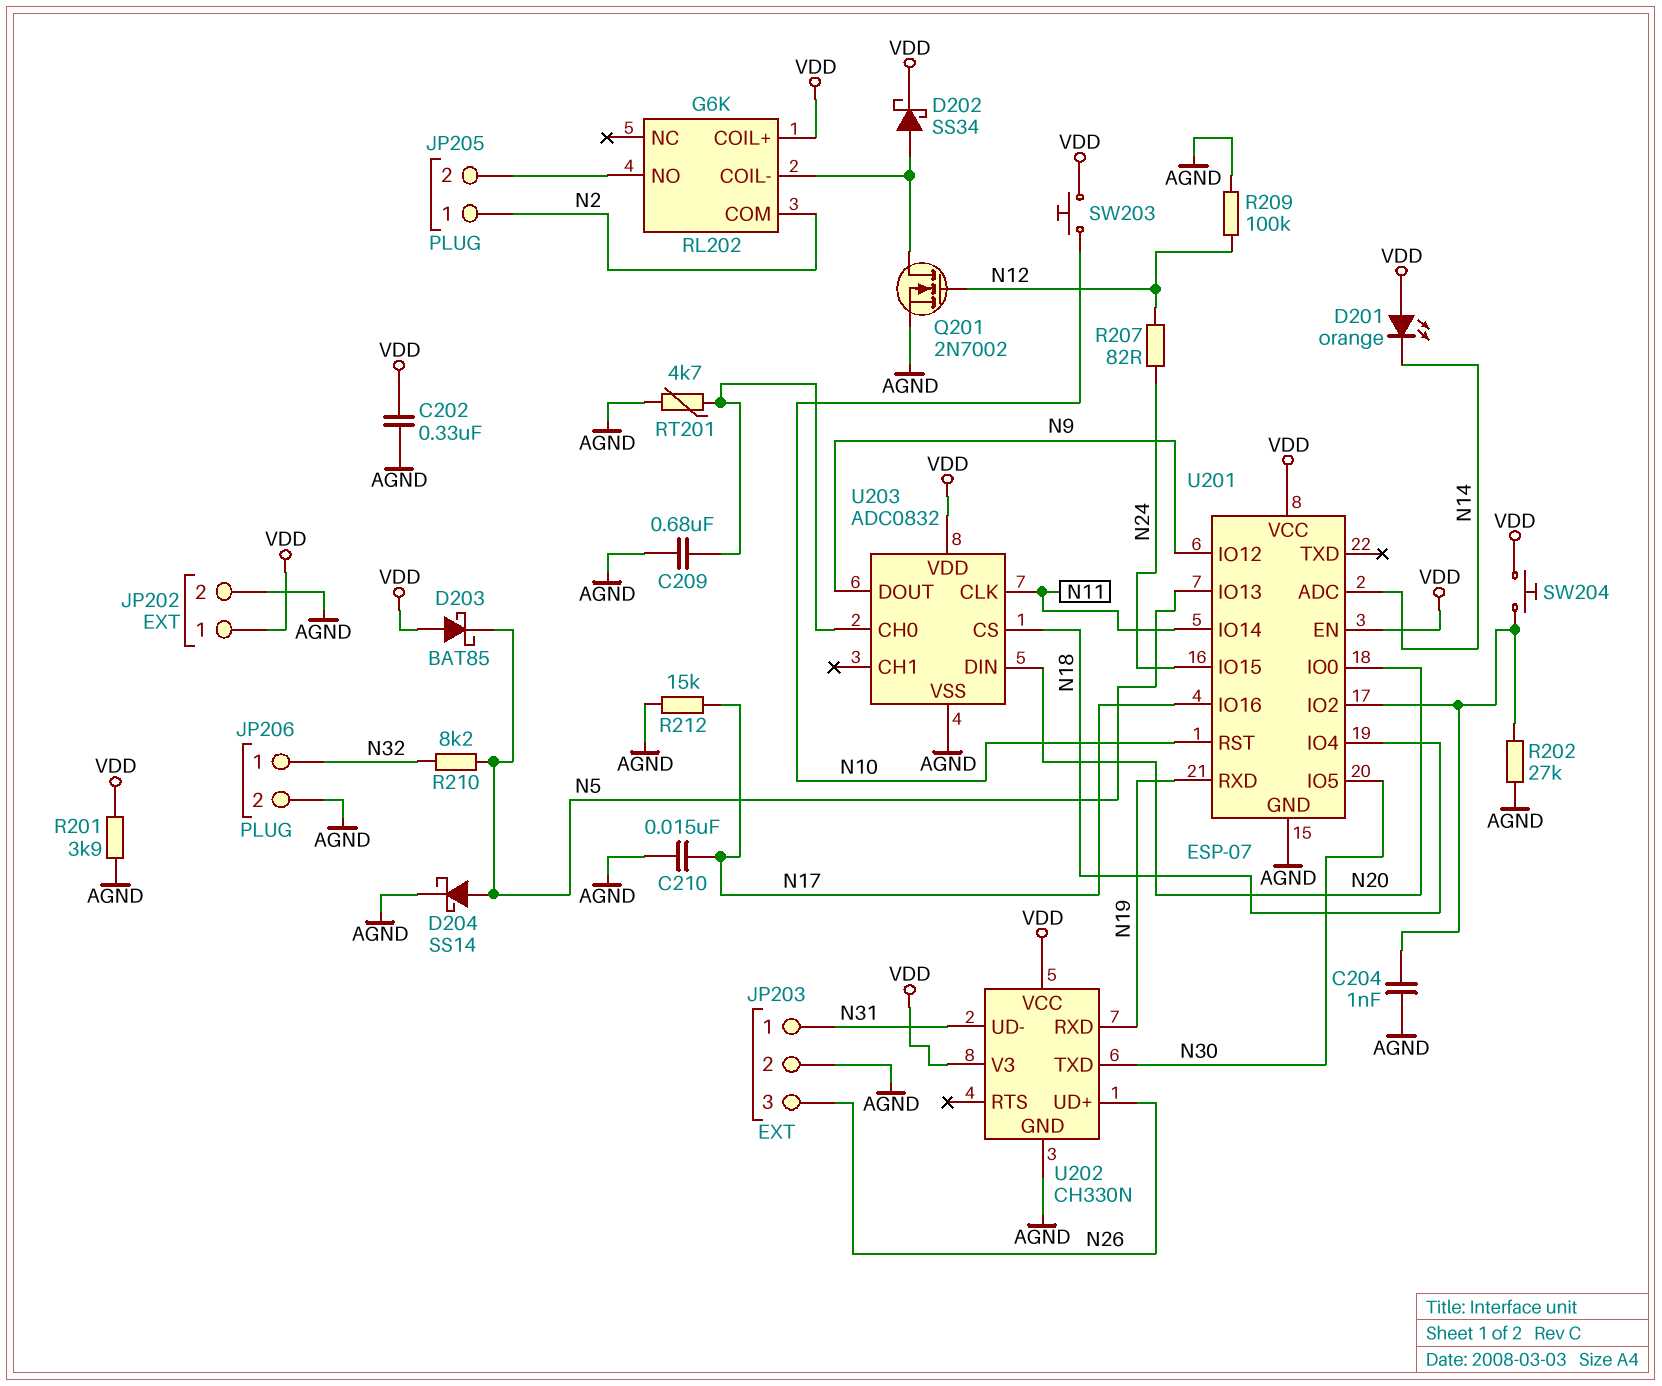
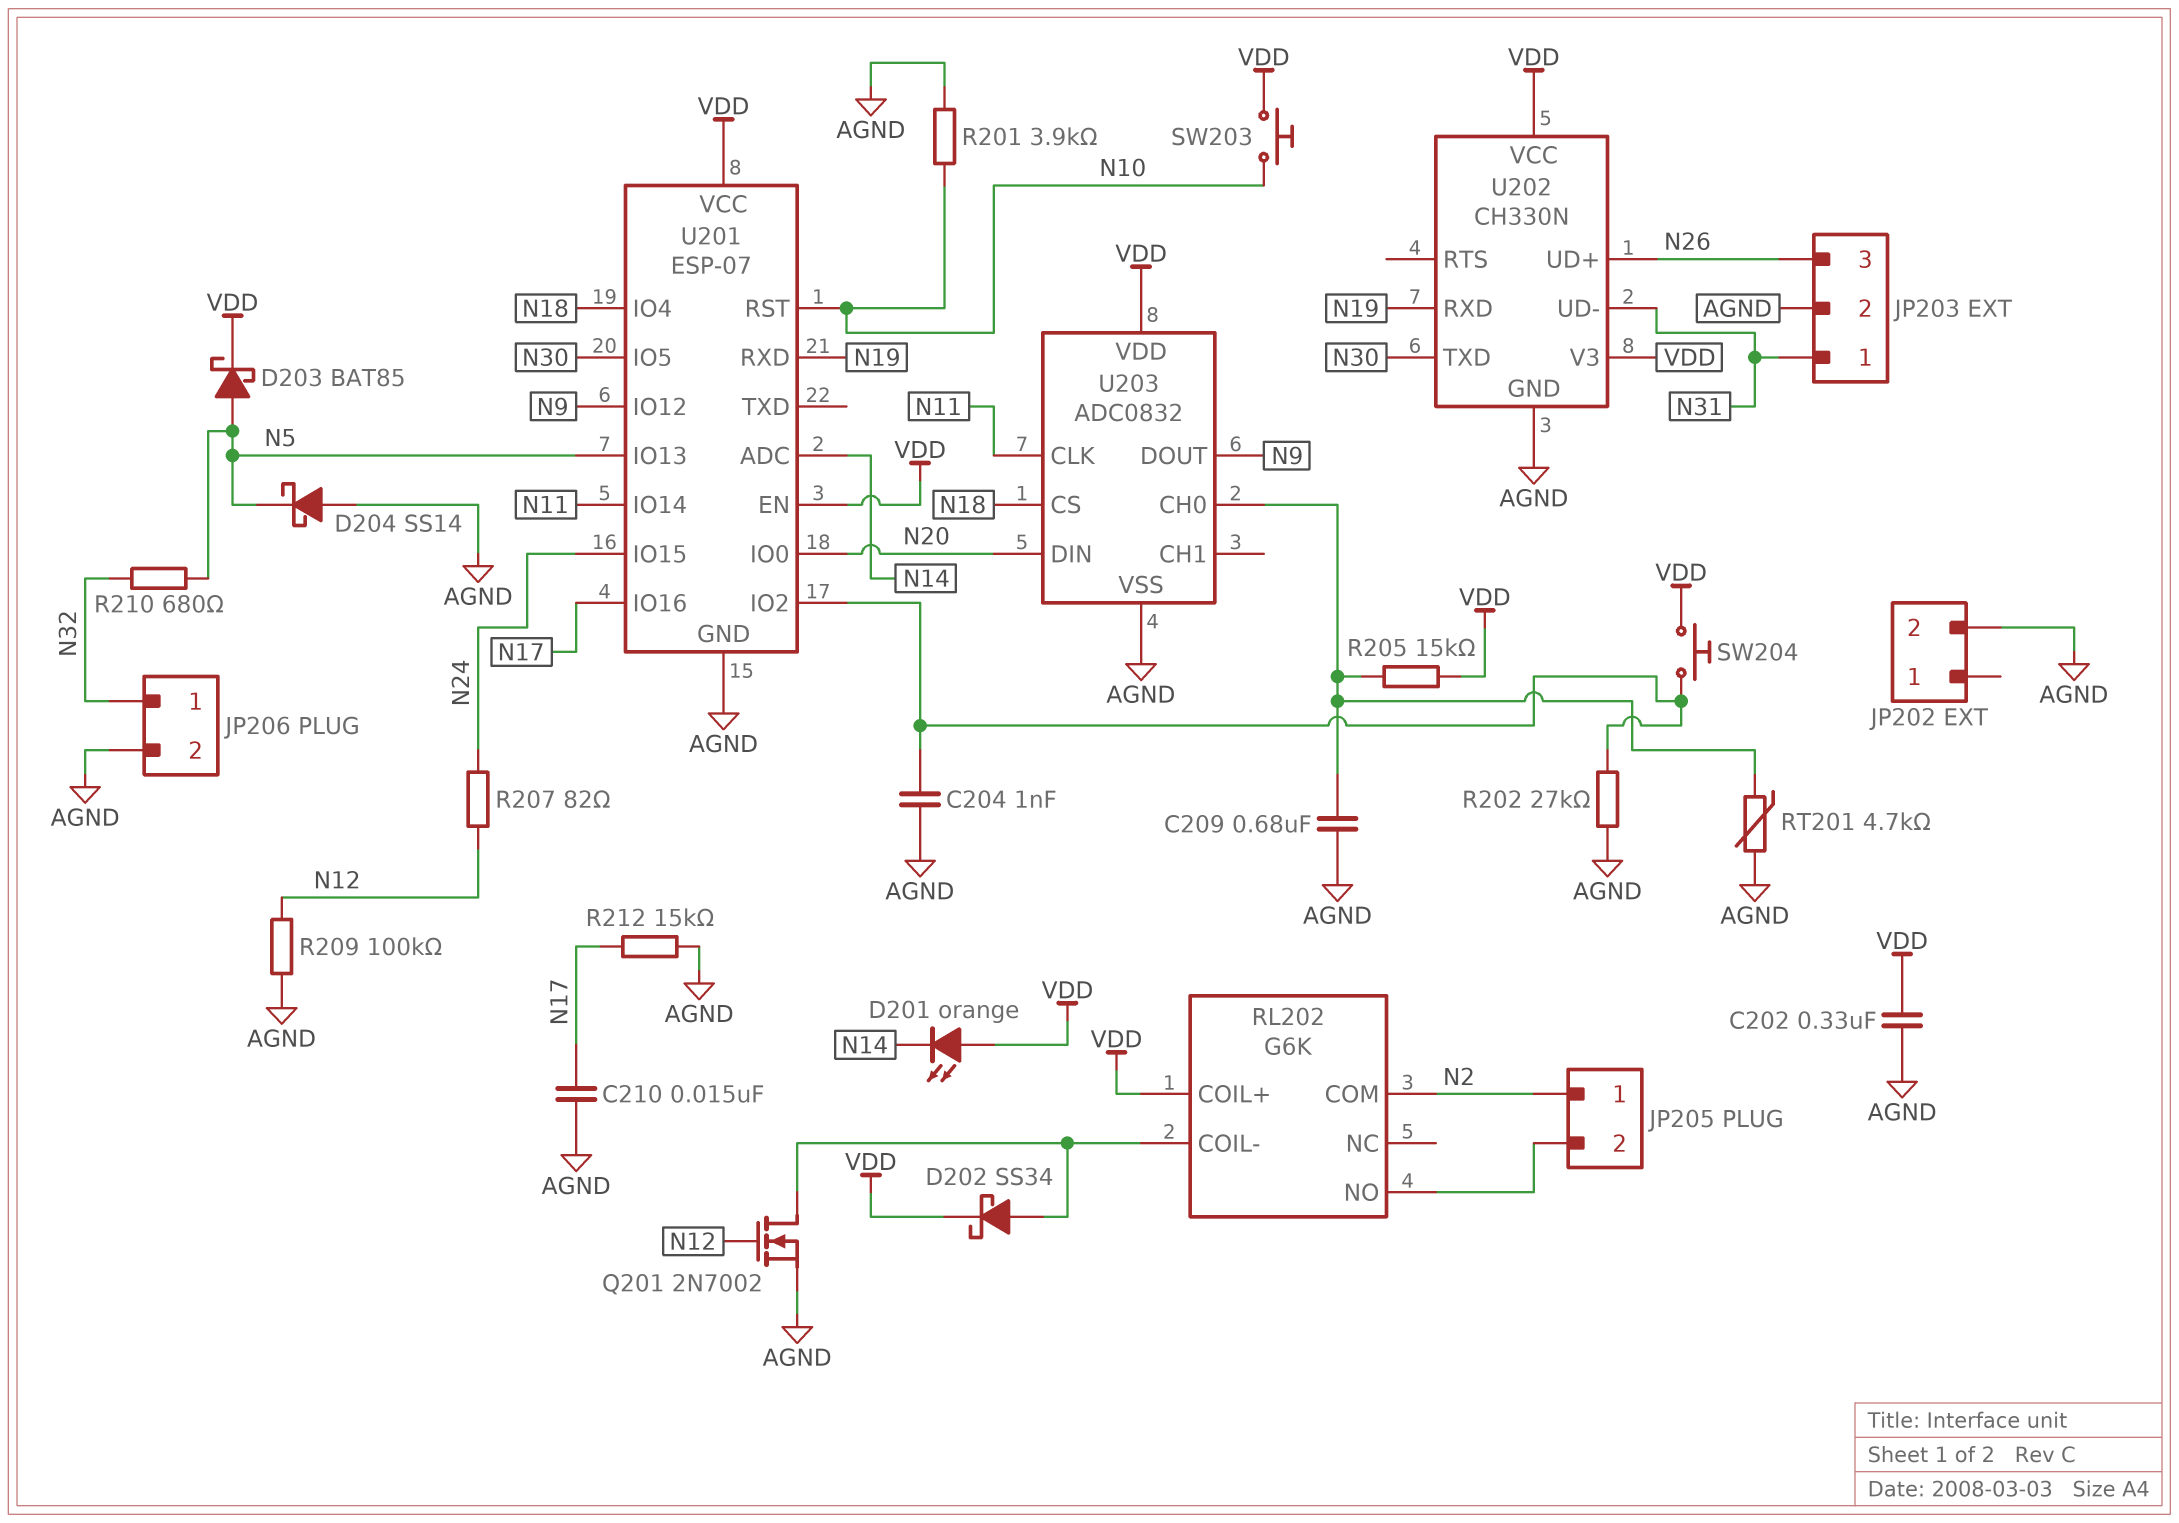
D203: schottky BAT85 (A VDD, K N5) -> schottky BAT85 (A N5, K VDD)
D204: schottky SS14 (A N5, K AGND) -> schottky SS14 (A AGND, K N5)
JP202 pin 1: VDD -> none
R201: 3.9k (AGND, VDD) -> 3.9k (AGND, N10)
R205: none -> 15k (U203/CH0, VDD)
R210: 8.2k (N5, N32) -> 680 (N5, N32)

